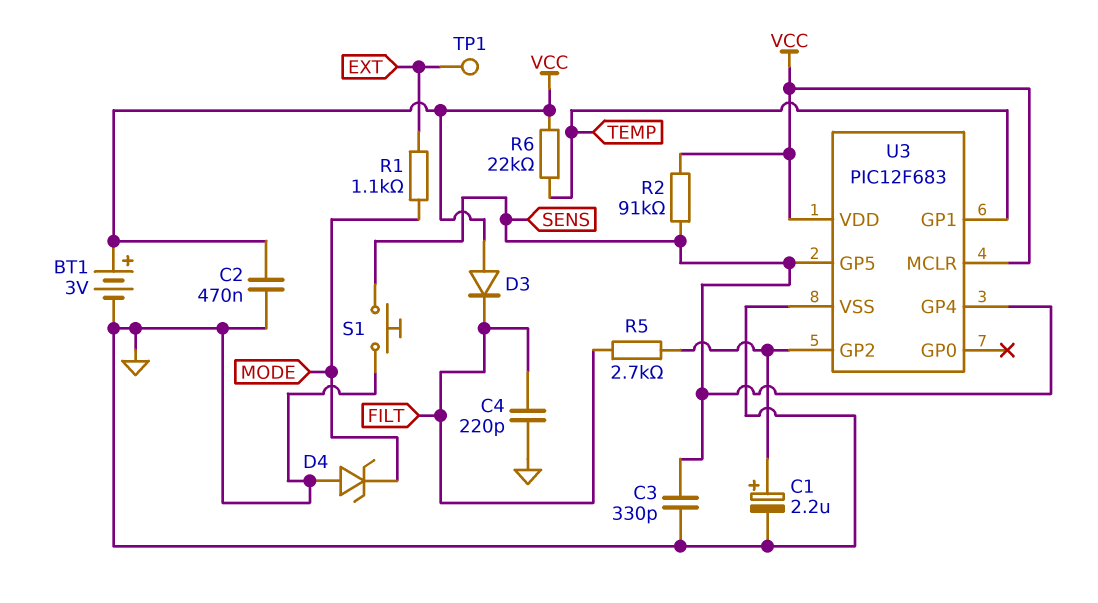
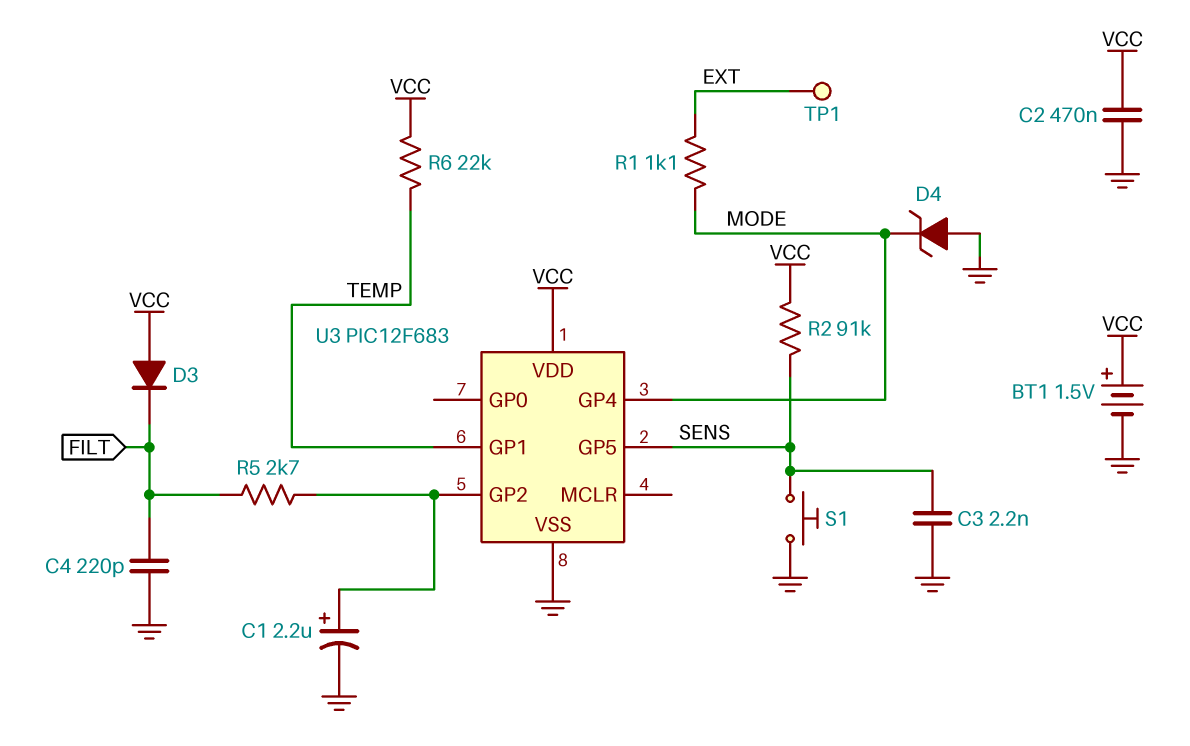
BT1: 3V (plus VCC, minus GND) -> 1.5V (plus VCC, minus GND)
C3: 330pF (GND, SENS) -> 2.2nF (GND, SENS)
U3 pin GP4: SENS -> MODE
U3 pin MCLR: VCC -> none

